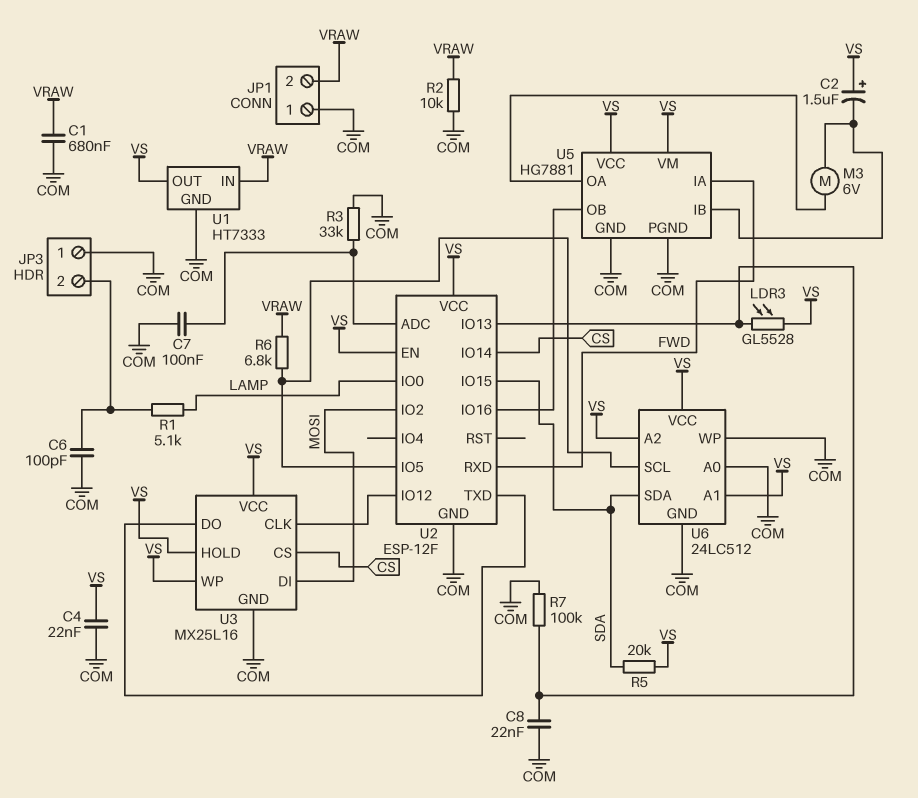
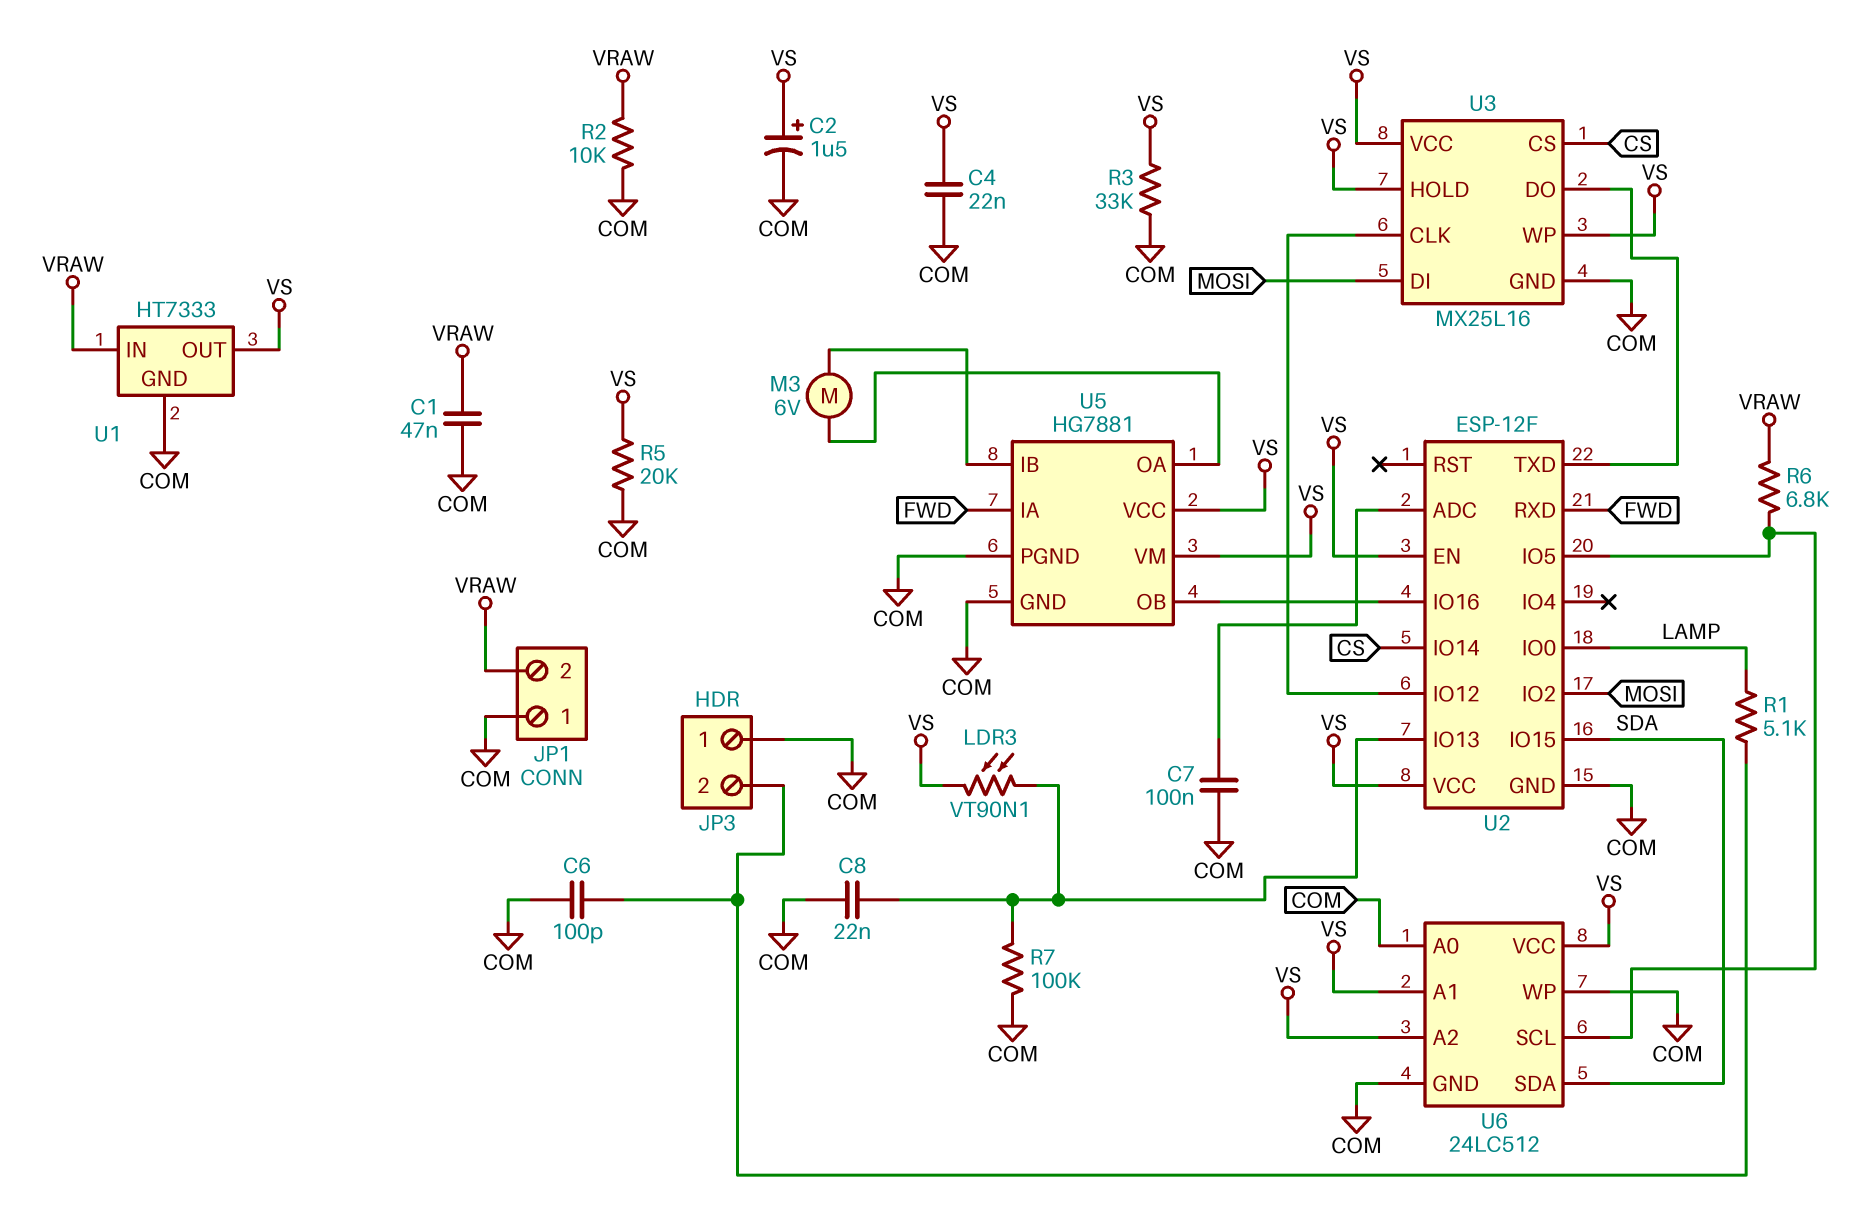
C1: 680nF (COM, VRAW) -> 47nF (COM, VRAW)
C2: 1.5uF (plus VS, minus U5/IB) -> 1.5uF (plus VS, minus COM)
LDR3: GL5528 (U2/IO13, VS) -> VT90N1 (U2/IO13, VS)
R3: 33k (COM, U2/ADC) -> 33k (COM, VS)
R5: 20k (SDA, VS) -> 20k (COM, VS)

